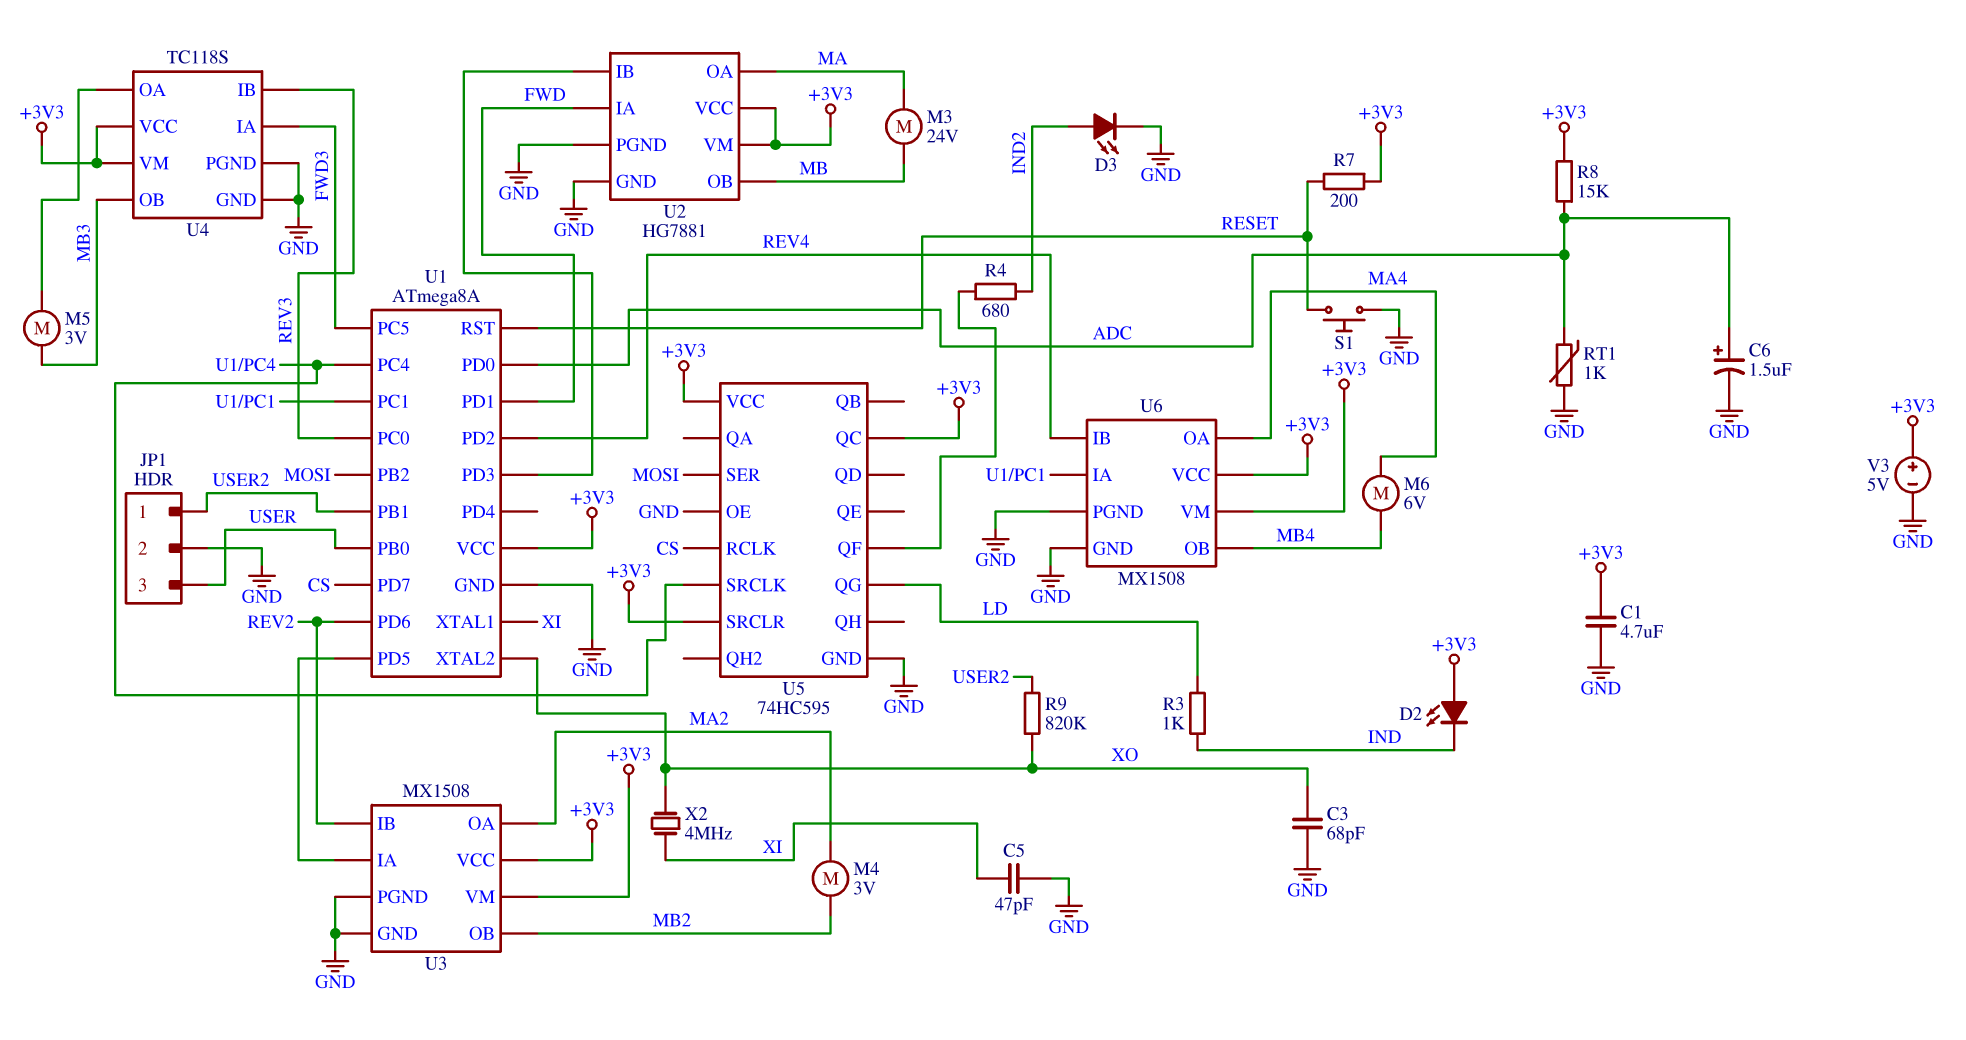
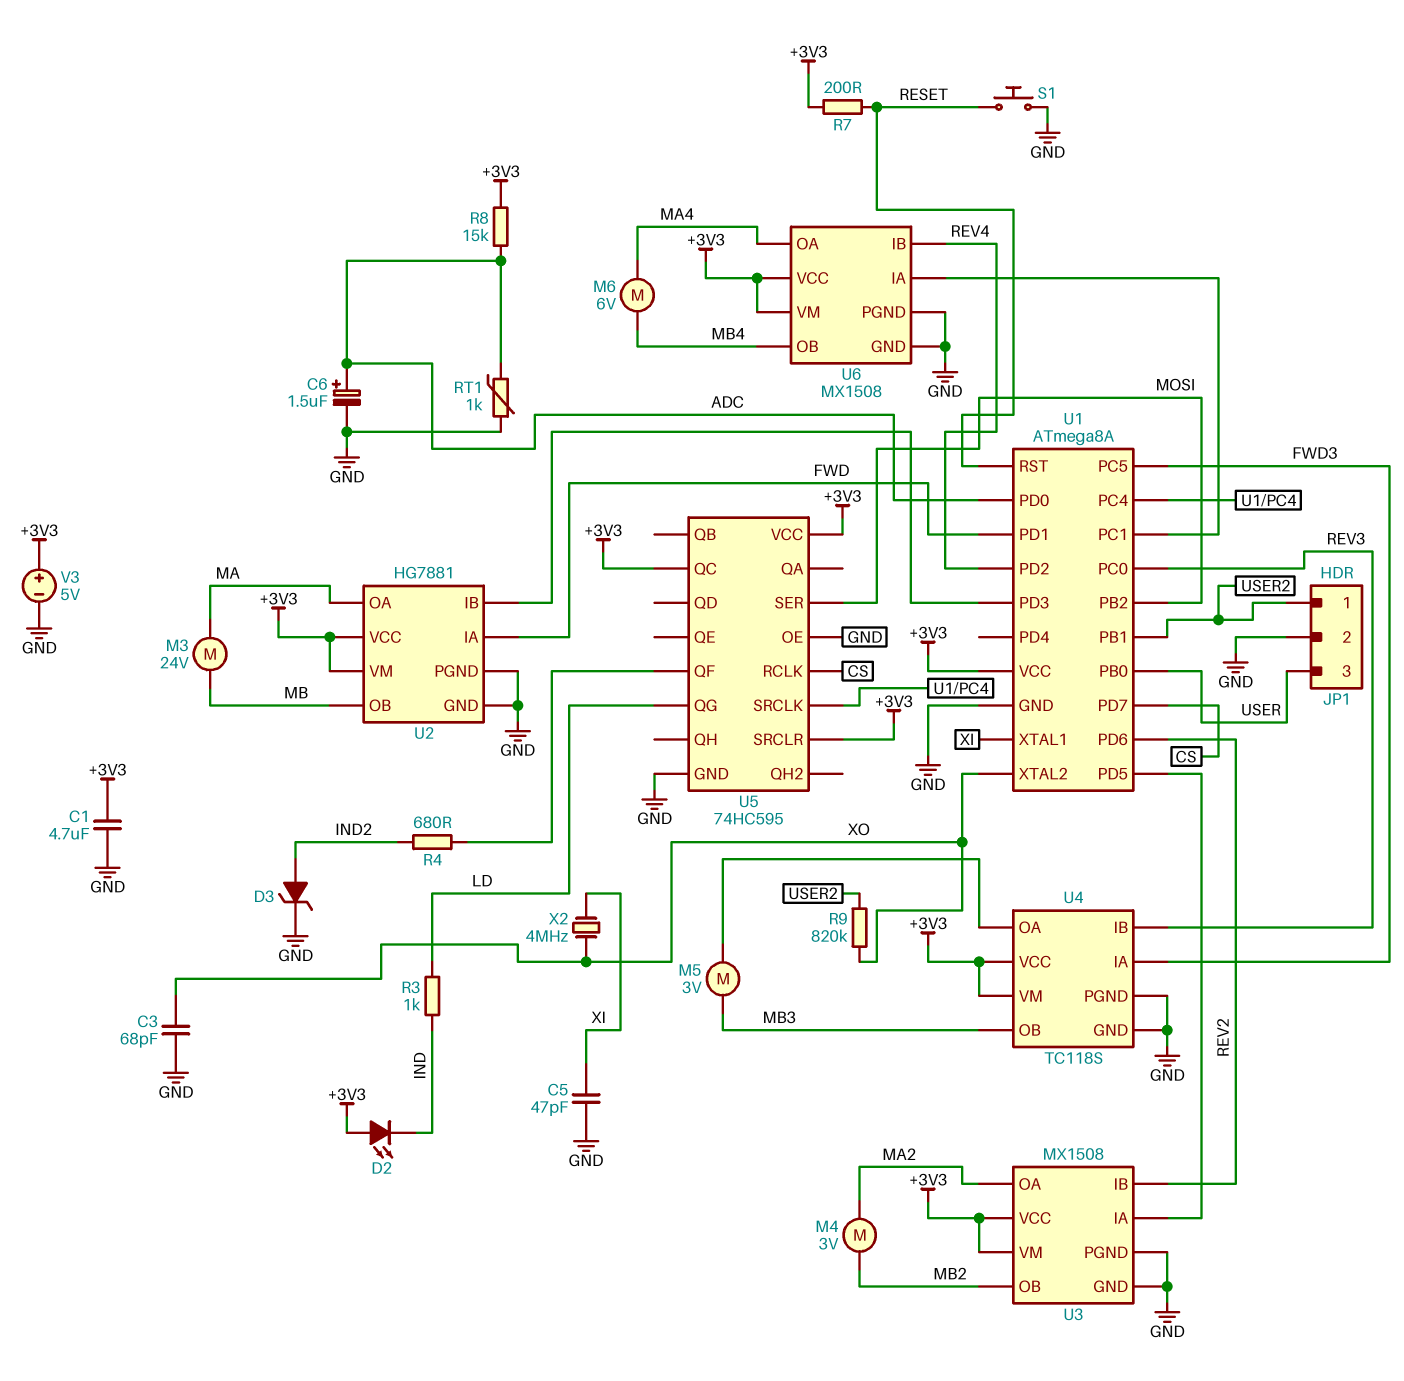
D3: LED (A IND2, K GND) -> zener (A IND2, K GND)

